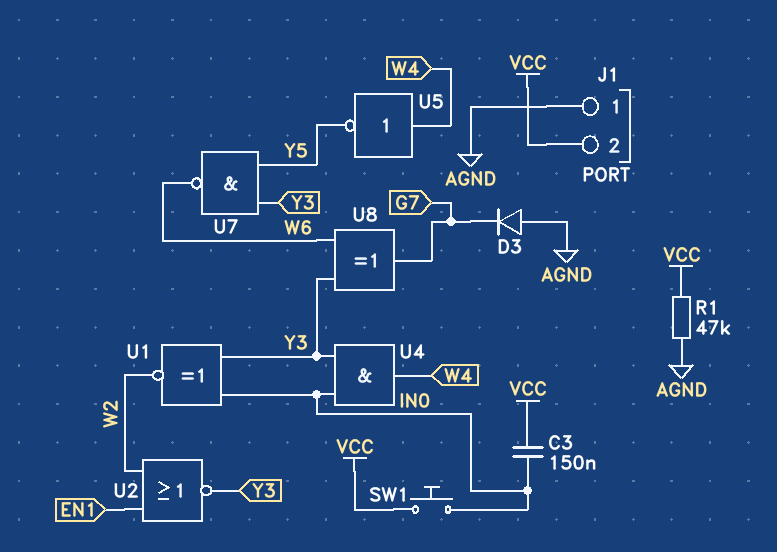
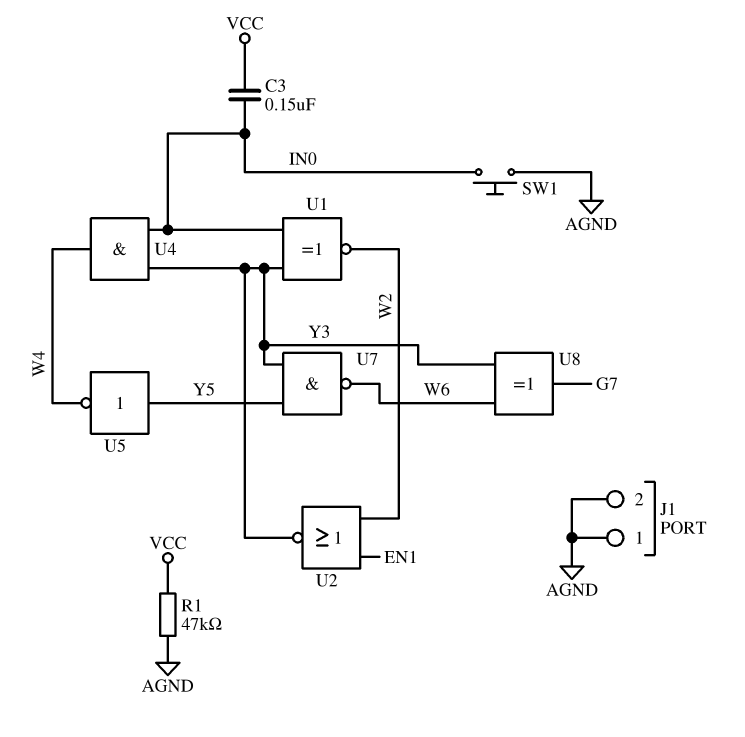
D3: diode (A AGND, K G7) -> none
J1 pin 2: VCC -> AGND
SW1: button (IN0, VCC) -> button (AGND, IN0)
U5: NOT (in W4, out Y5) -> NOT (in Y5, out W4)

